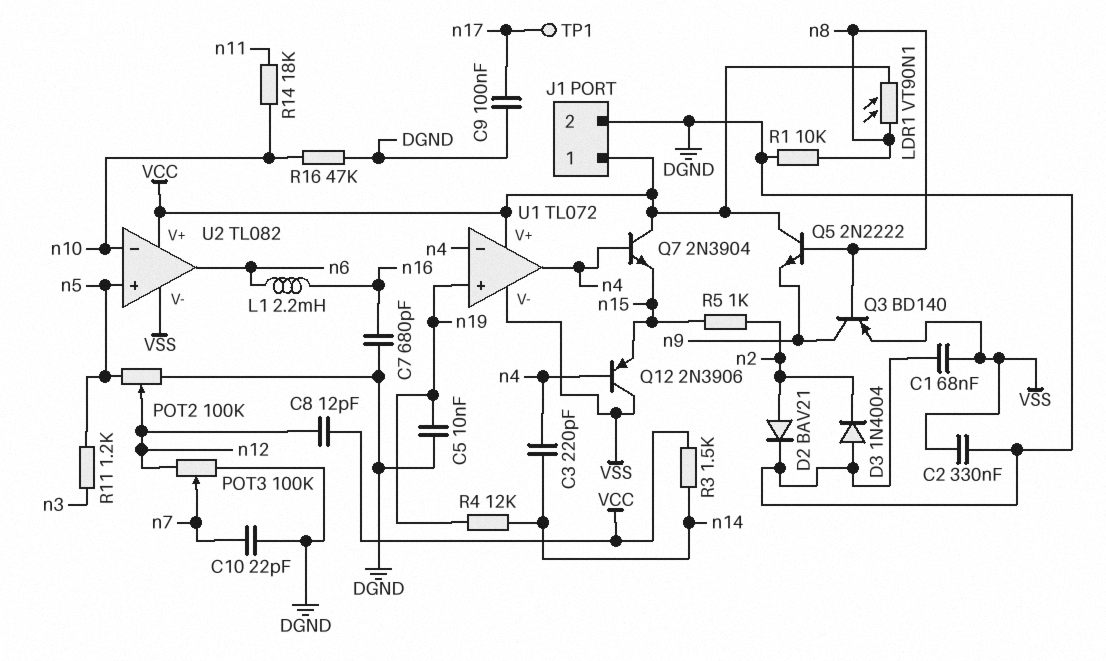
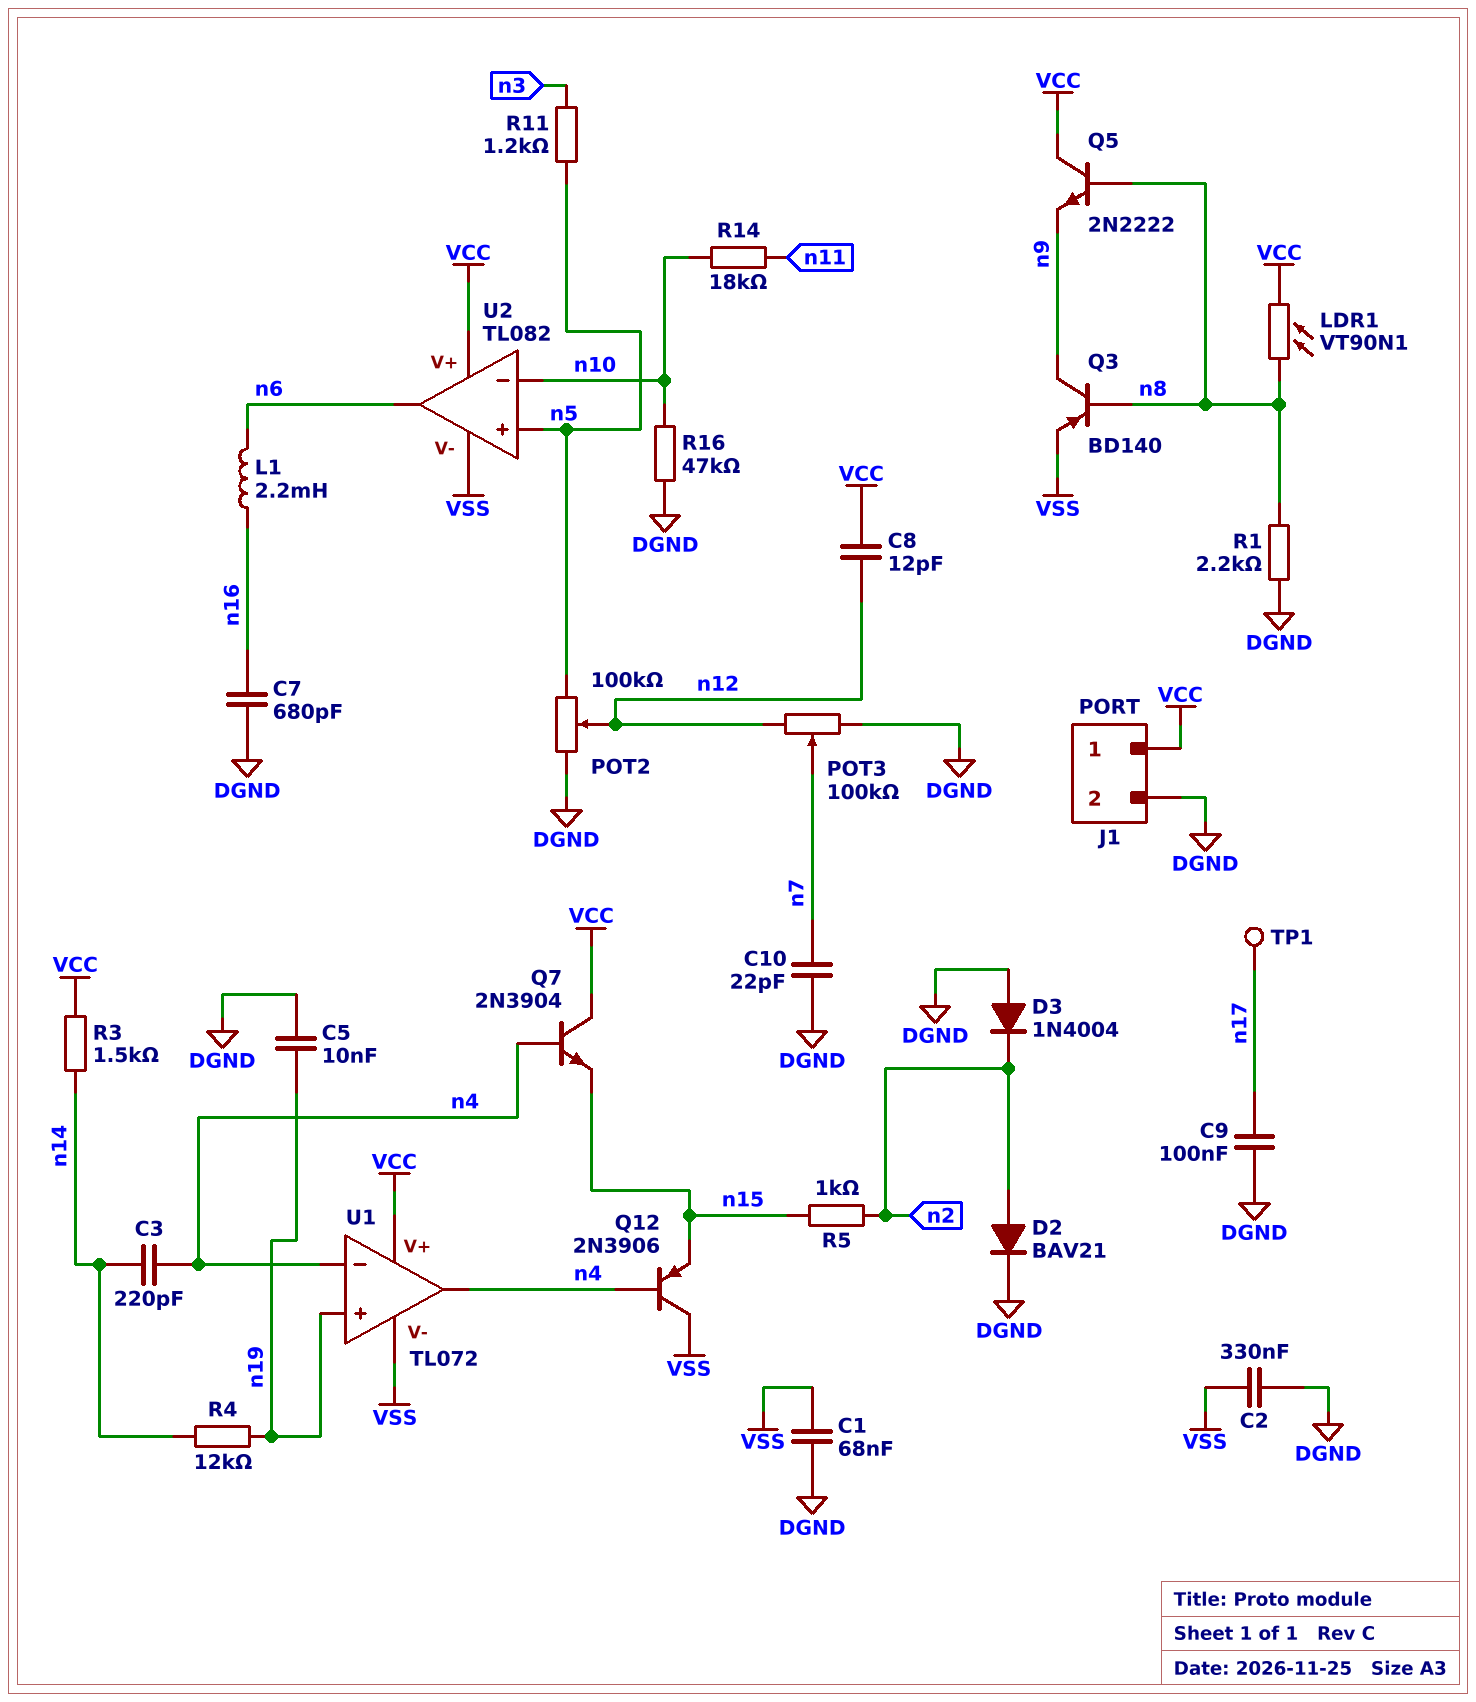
R1: 10k (DGND, n8) -> 2.2k (DGND, n8)

